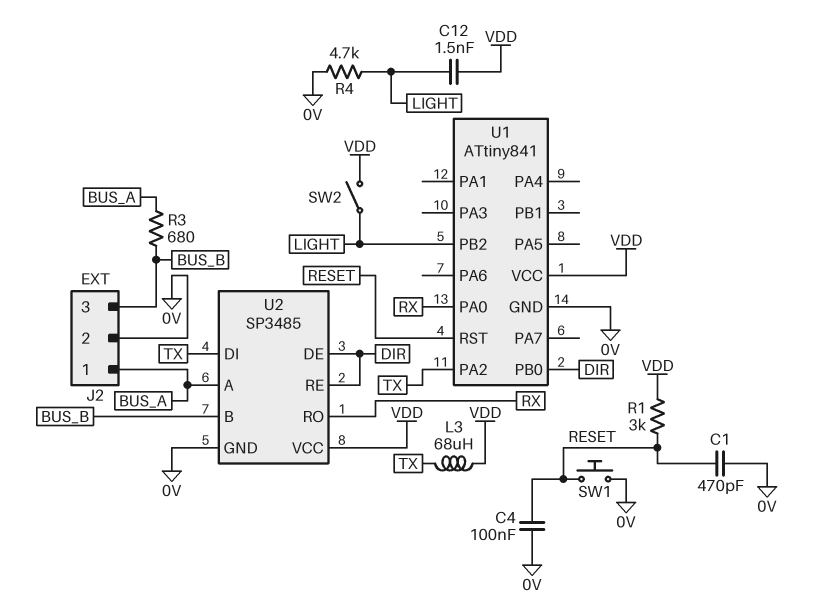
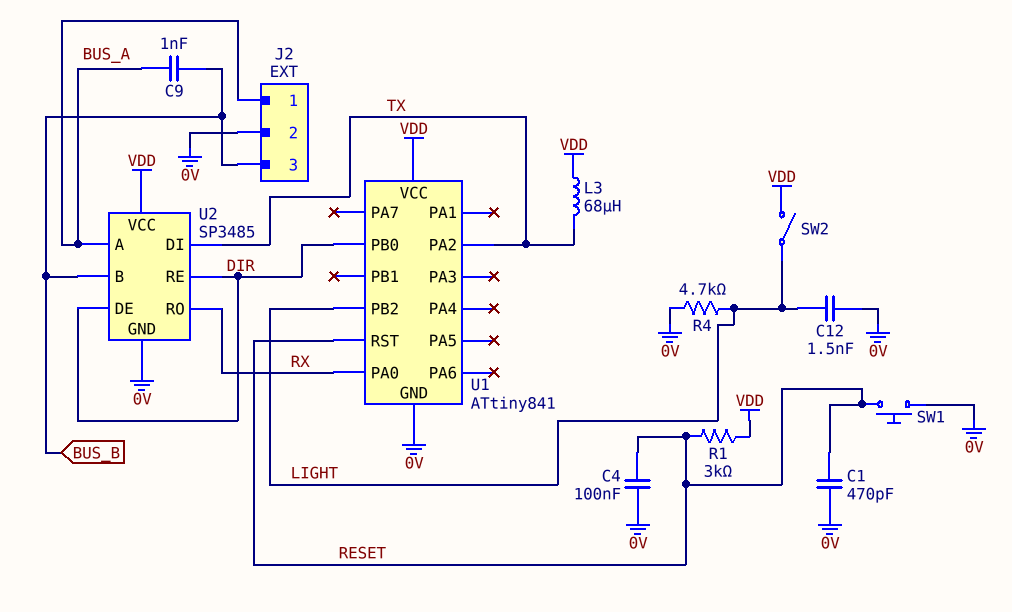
C9: none -> 1nF (BUS_A, BUS_B)
C12: 1.5nF (LIGHT, VDD) -> 1.5nF (0V, LIGHT)
R3: 680 (BUS_A, BUS_B) -> none

